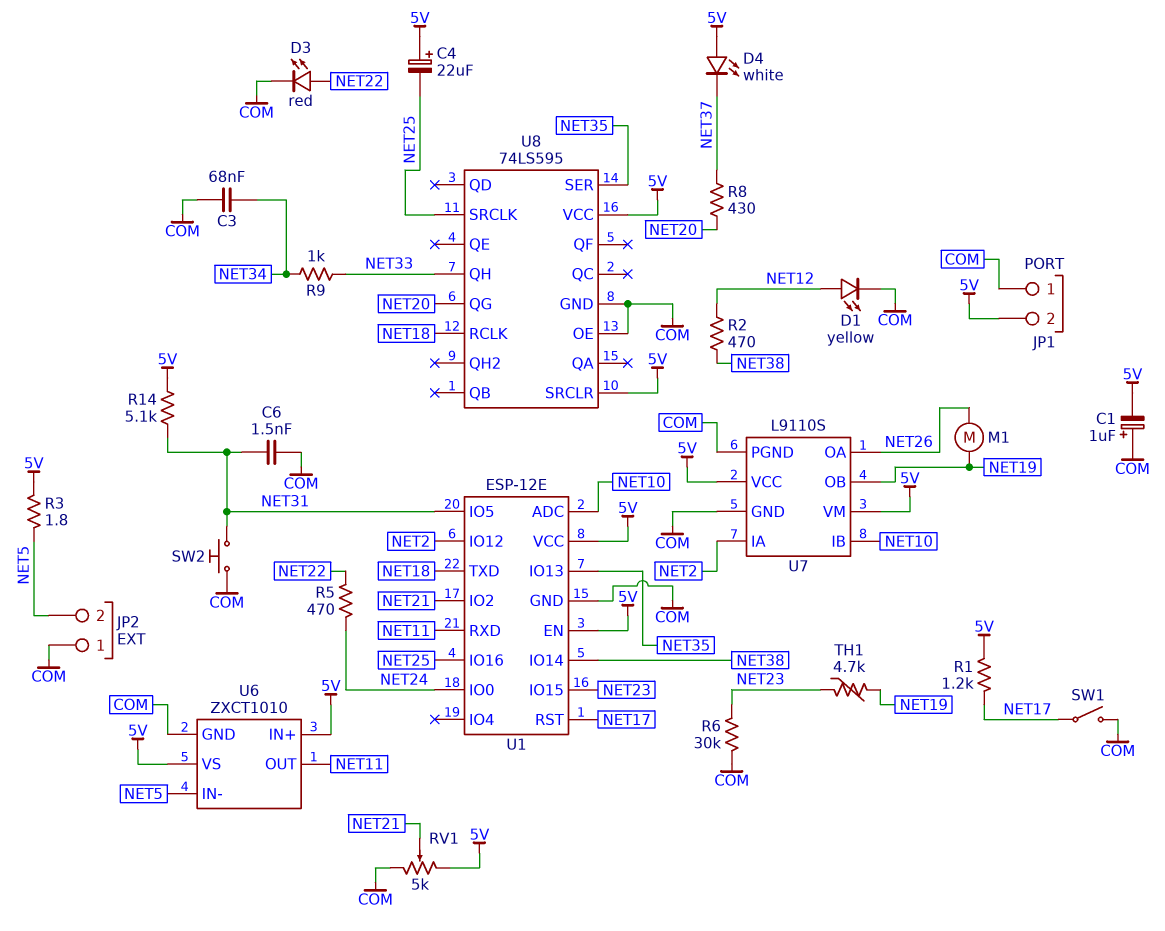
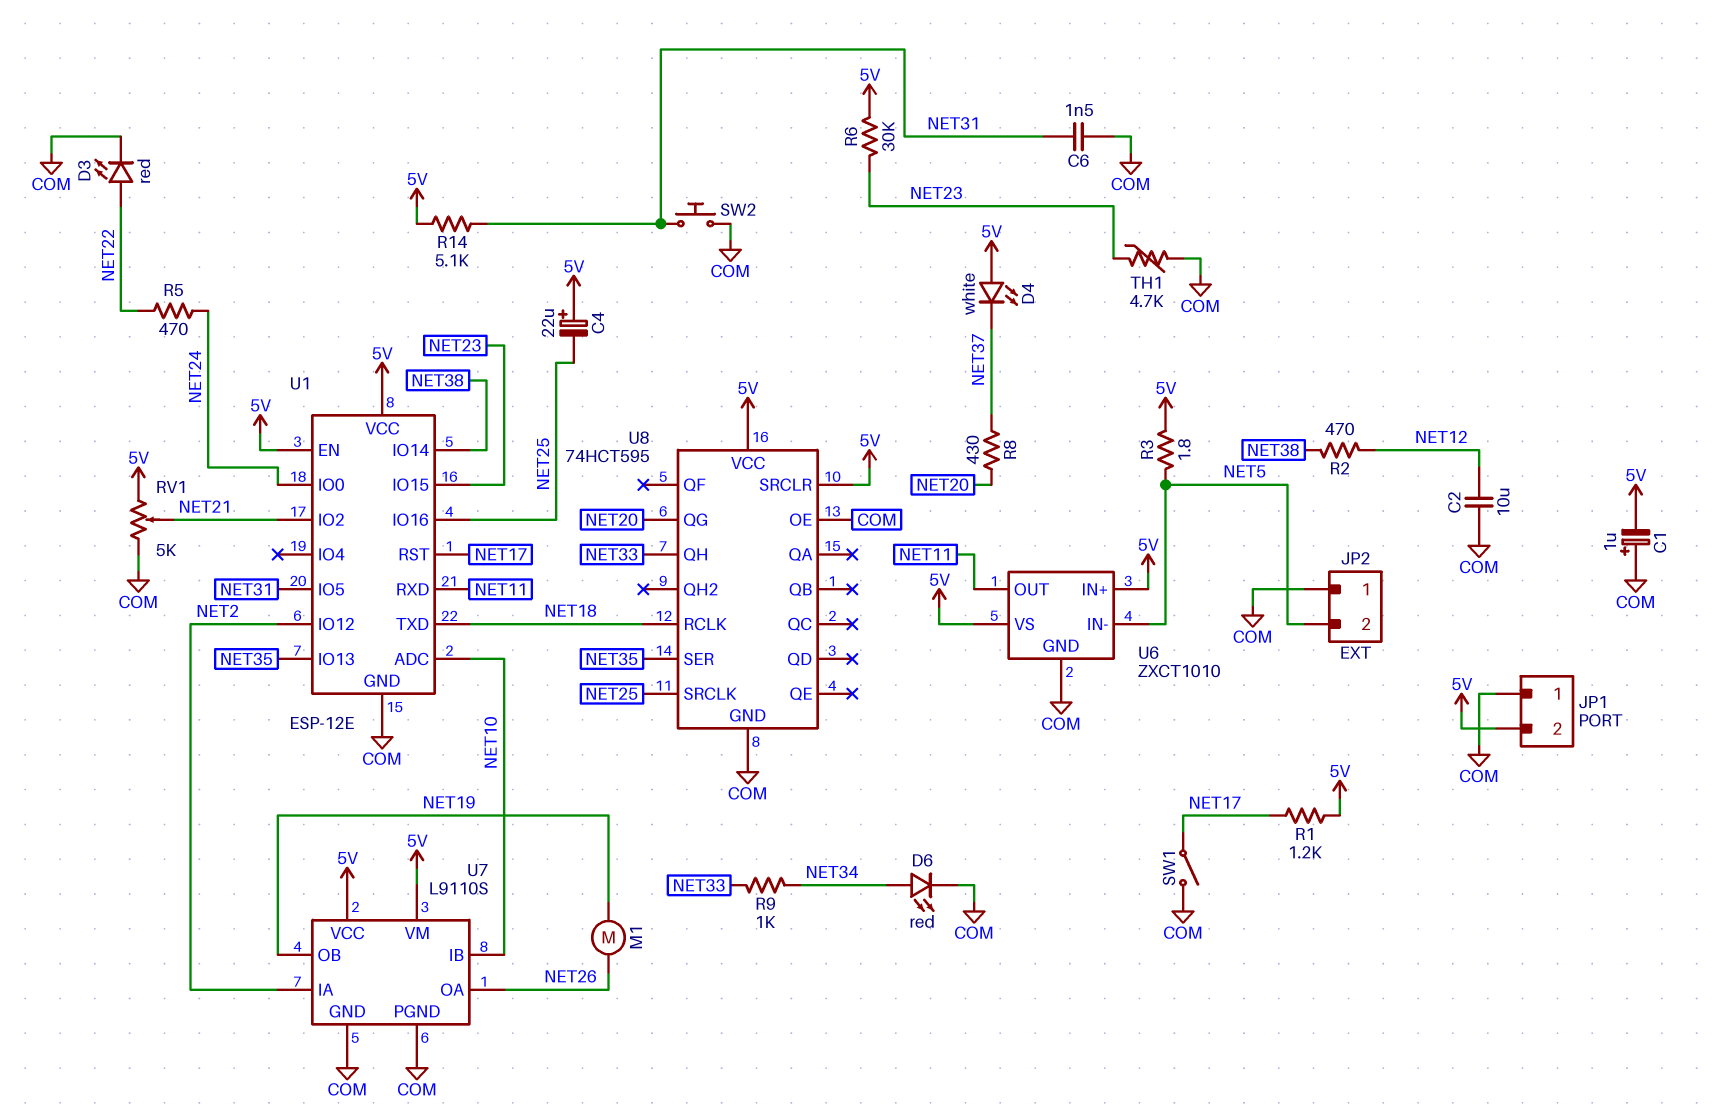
C2: none -> 10uF (COM, NET12)
C3: 68nF (COM, NET34) -> none
D1: LED yellow (A NET12, K COM) -> none
D6: none -> LED red (A NET34, K COM)
R6: 30k (COM, NET23) -> 30k (5V, NET23)
TH1: 4.7k (NET19, NET23) -> 4.7k (COM, NET23)
U8: 74LS595 -> 74HCT595

